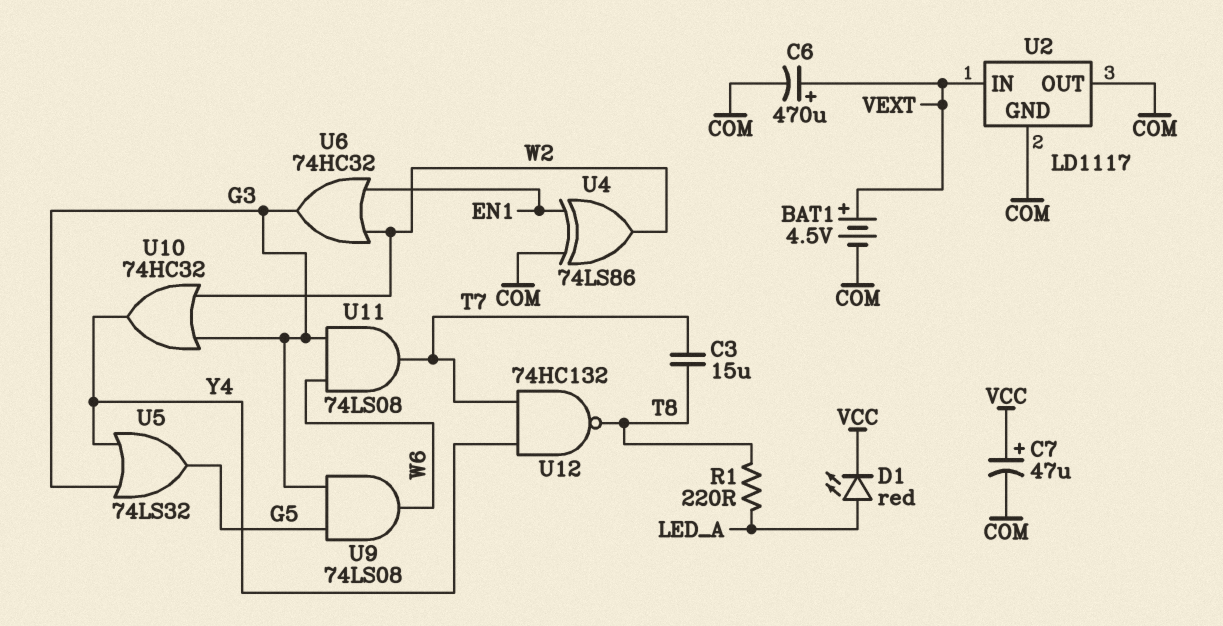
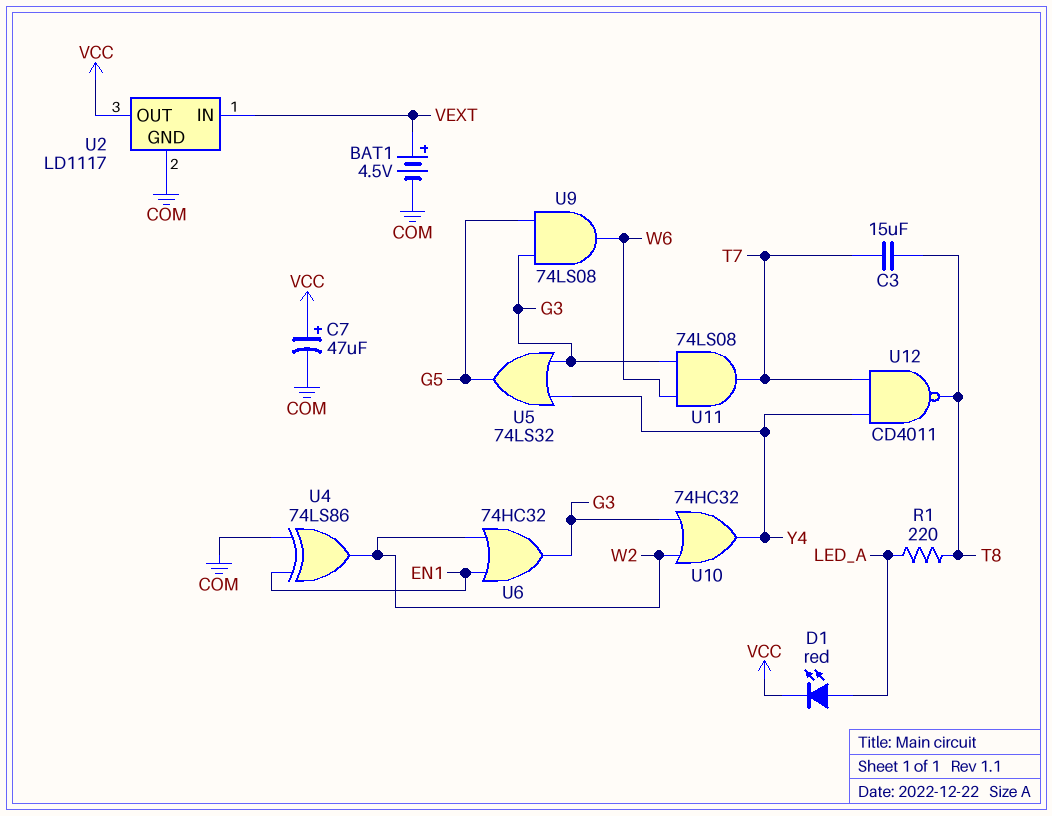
C6: 470uF (plus VEXT, minus COM) -> none
U2 pin OUT: COM -> VCC
U12: NAND 74HC132 (in T7, in Y4, out T8) -> NAND CD4011 (in T7, in Y4, out T8)

